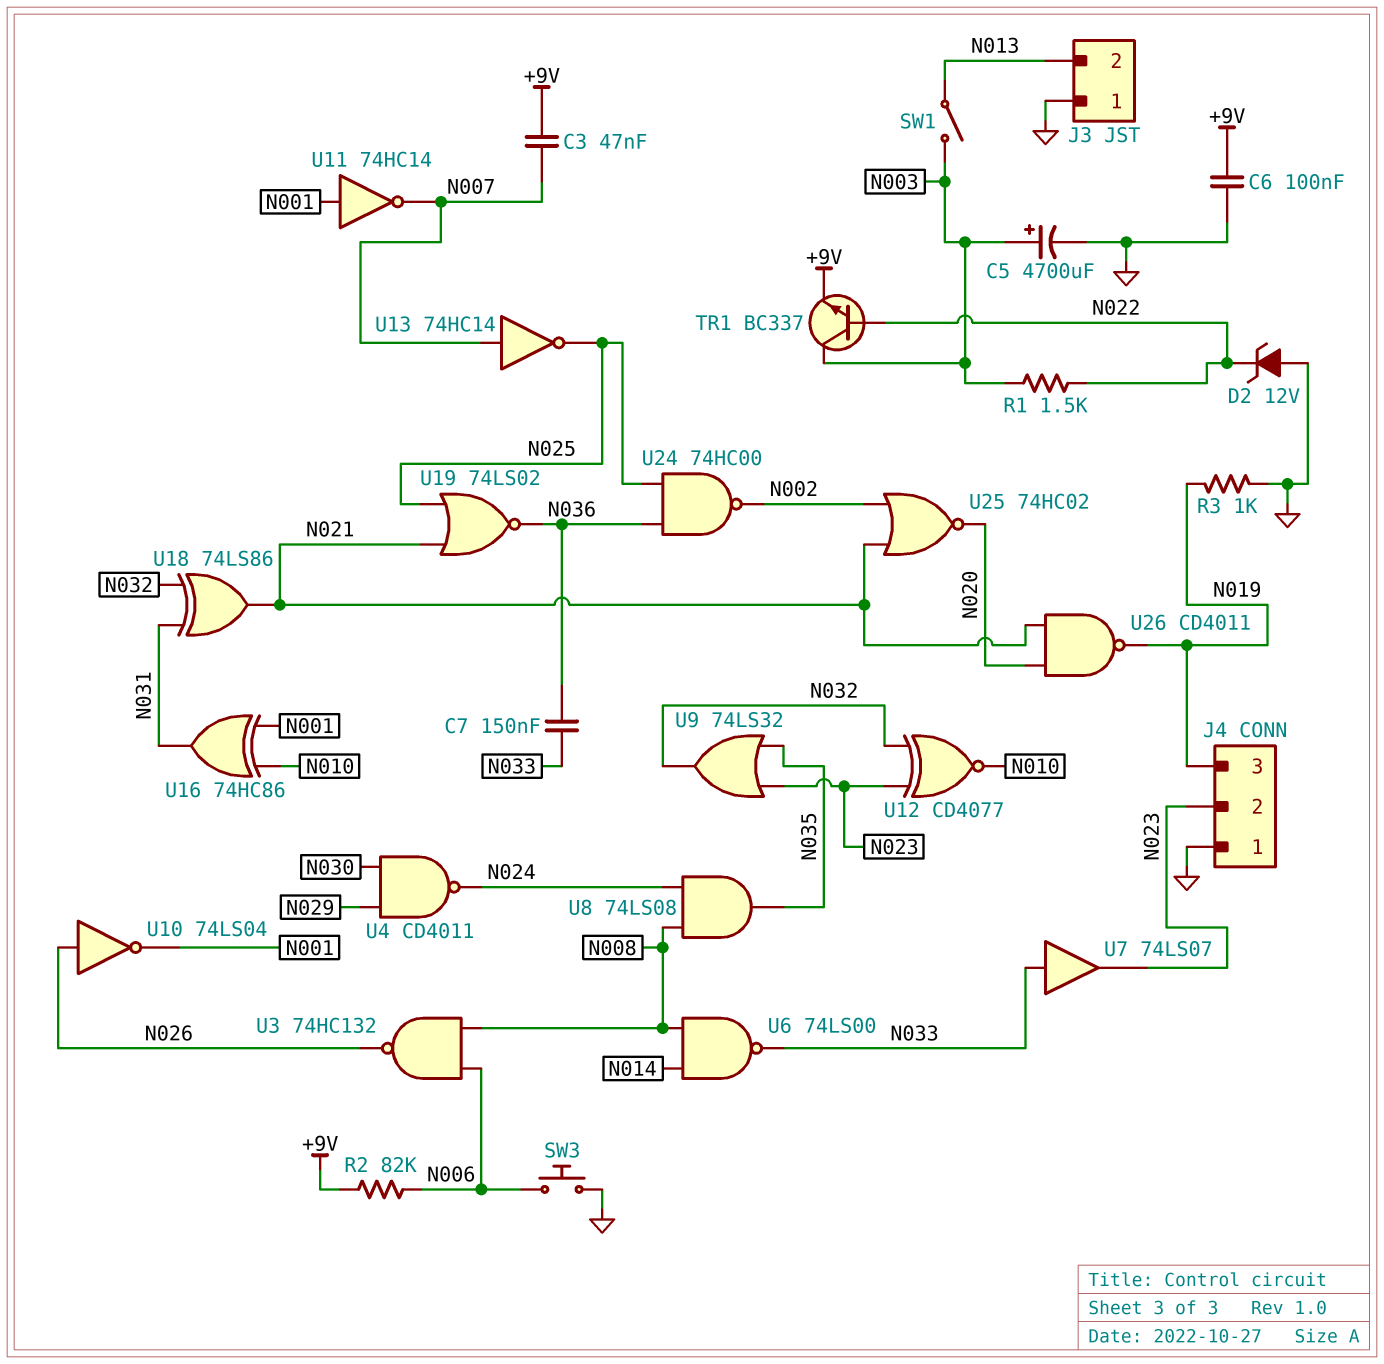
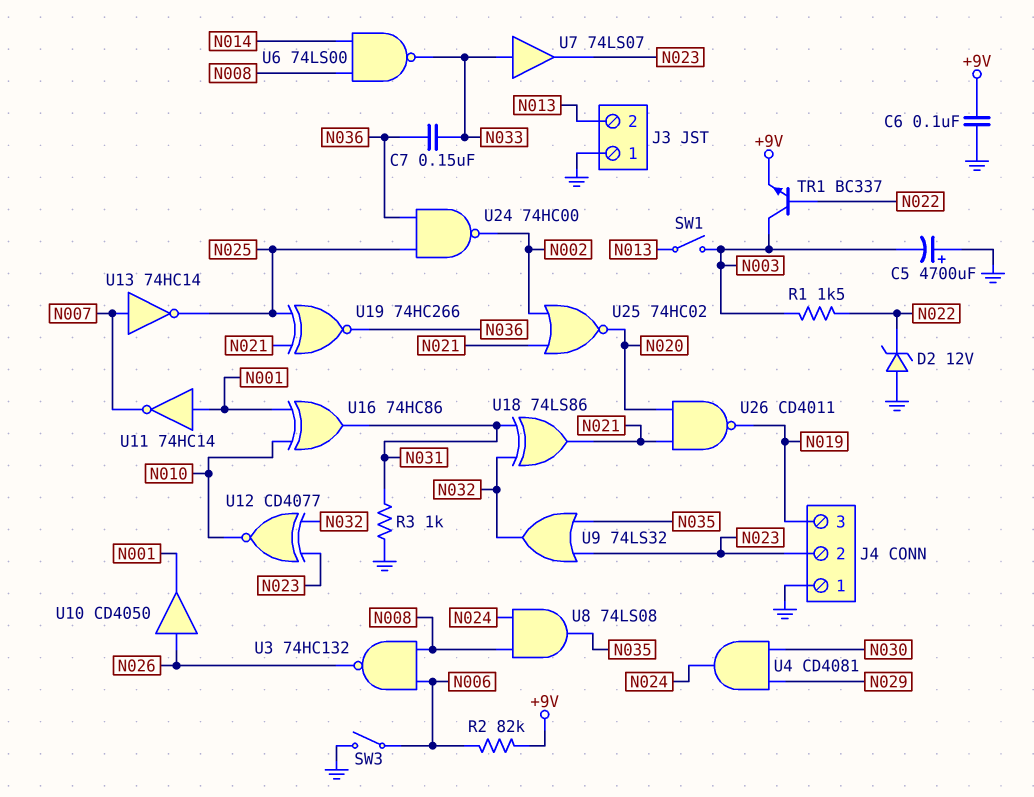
C3: 47nF (+9V, N007) -> none
C5: 4700uF (plus N003, minus GND) -> 4700uF (plus GND, minus N003)
R3: 1k (GND, N019) -> 1k (GND, N031)
SW3: button (GND, N006) -> switch (GND, N006)
U4: NAND CD4011 (in N029, in N030, out N024) -> AND CD4081 (in N029, in N030, out N024)
U10: NOT 74LS04 (in N026, out N001) -> buffer CD4050 (in N026, out N001)
U19: NOR 74LS02 (in N021, in N025, out N036) -> XNOR 74HC266 (in N021, in N025, out N036)

